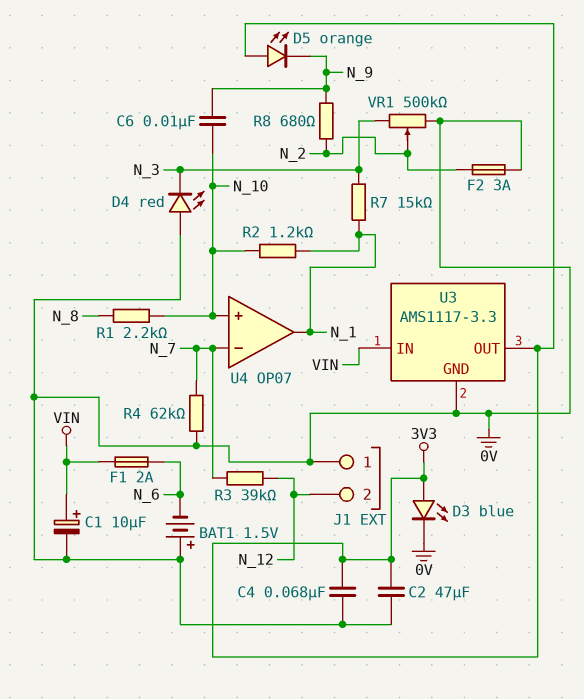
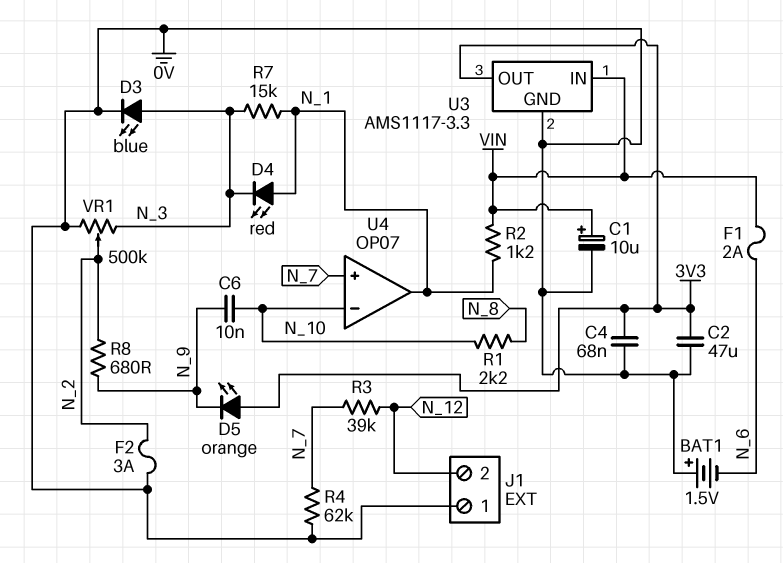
D3: LED blue (A 3V3, K 0V) -> LED blue (A N_3, K 0V)
D4: LED red (A 0V, K N_3) -> LED red (A N_1, K N_3)
R2: 1.2k (N_1, N_10) -> 1.2k (N_1, VIN)
U4 pin in+: N_10 -> N_7
U4 pin in-: N_7 -> N_10

